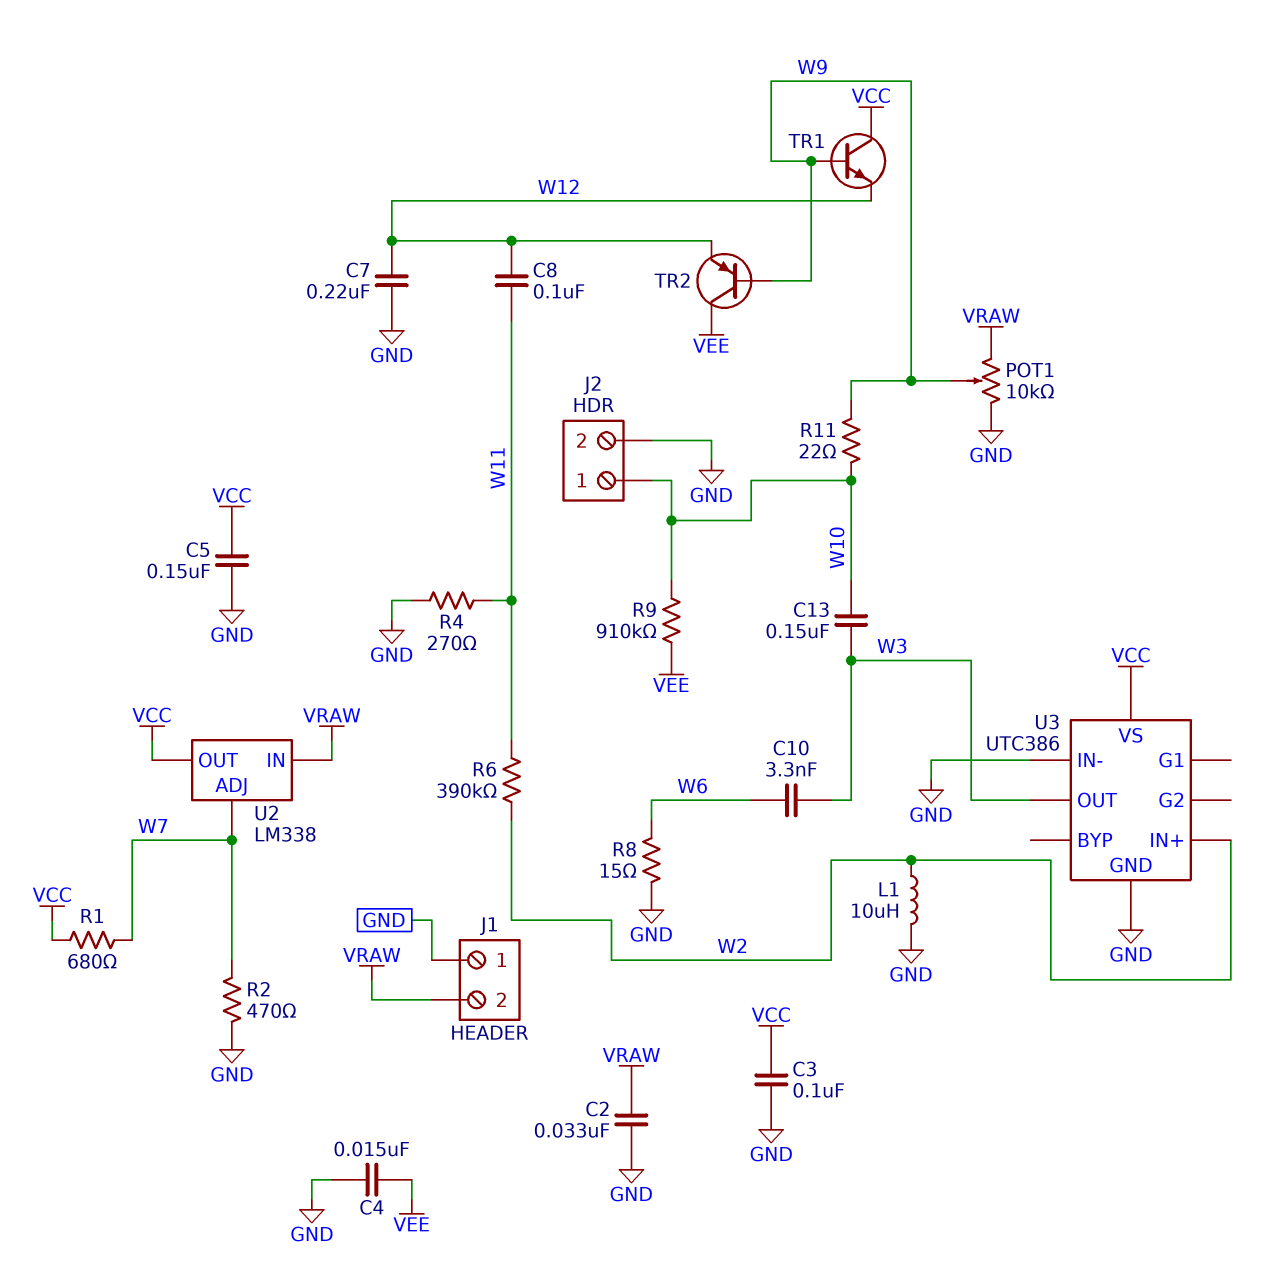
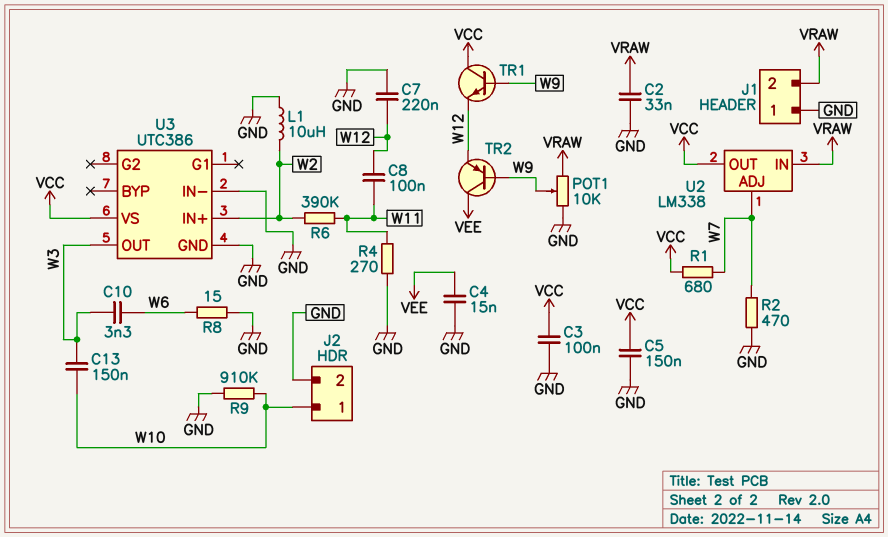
R9: 910k (VEE, W10) -> 910k (GND, W10)
R11: 22 (W9, W10) -> none

